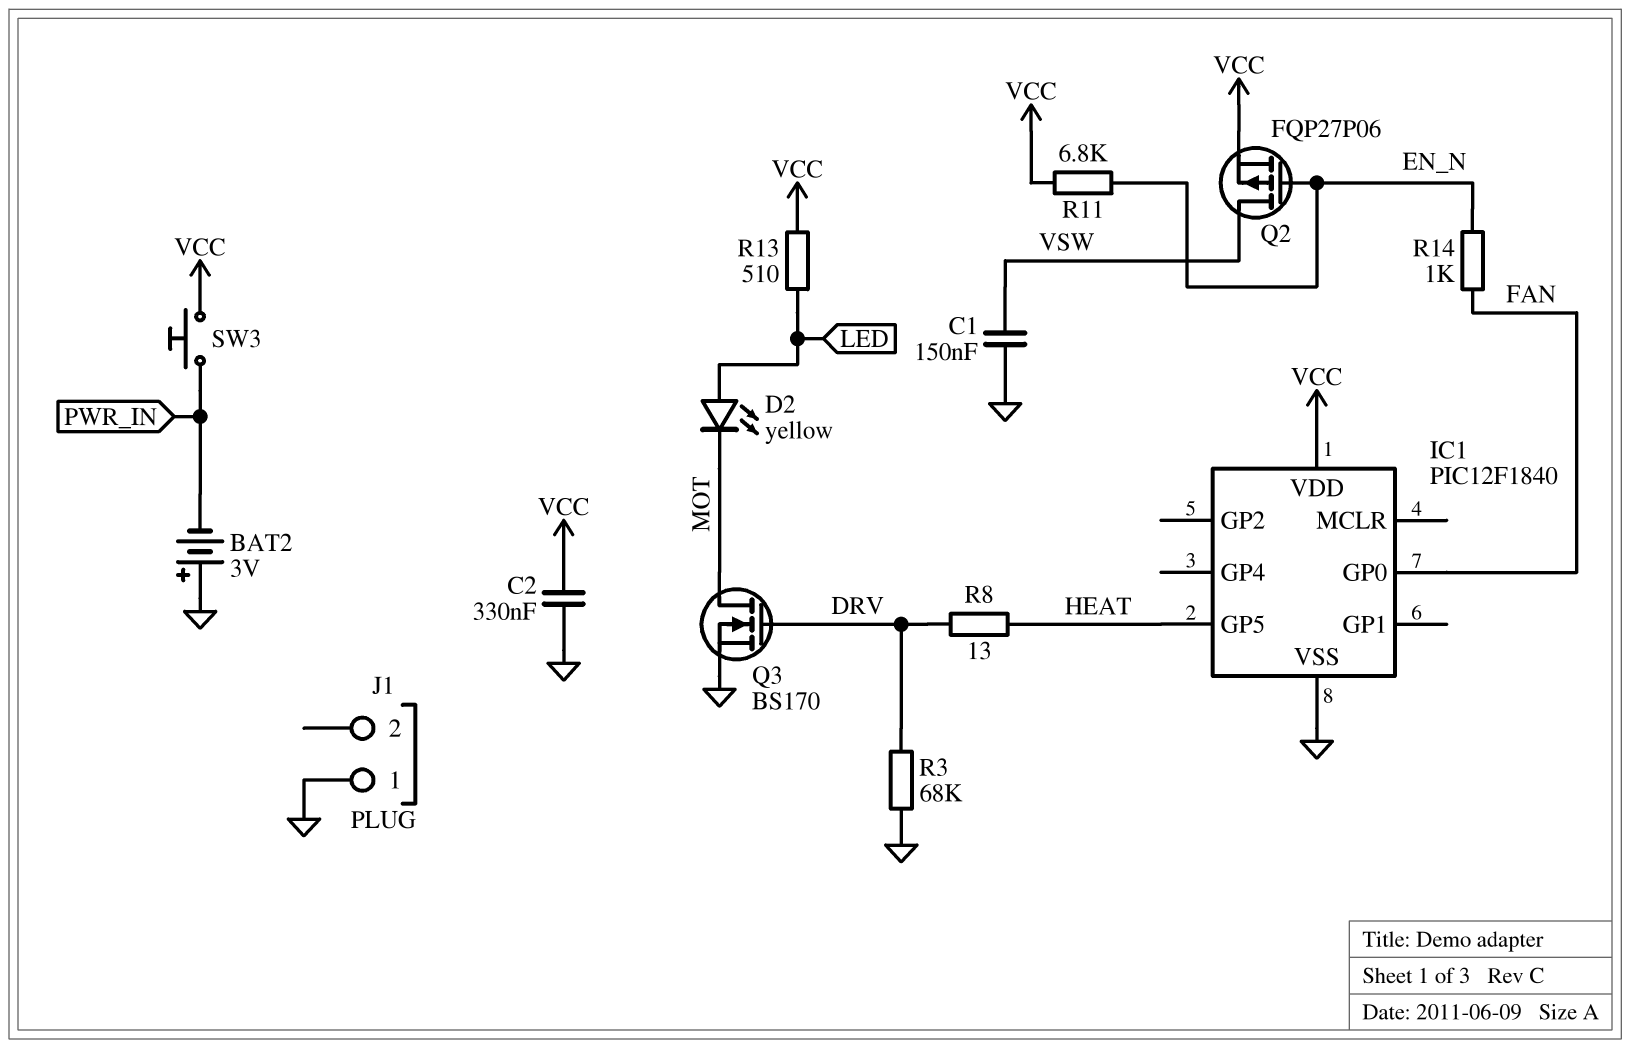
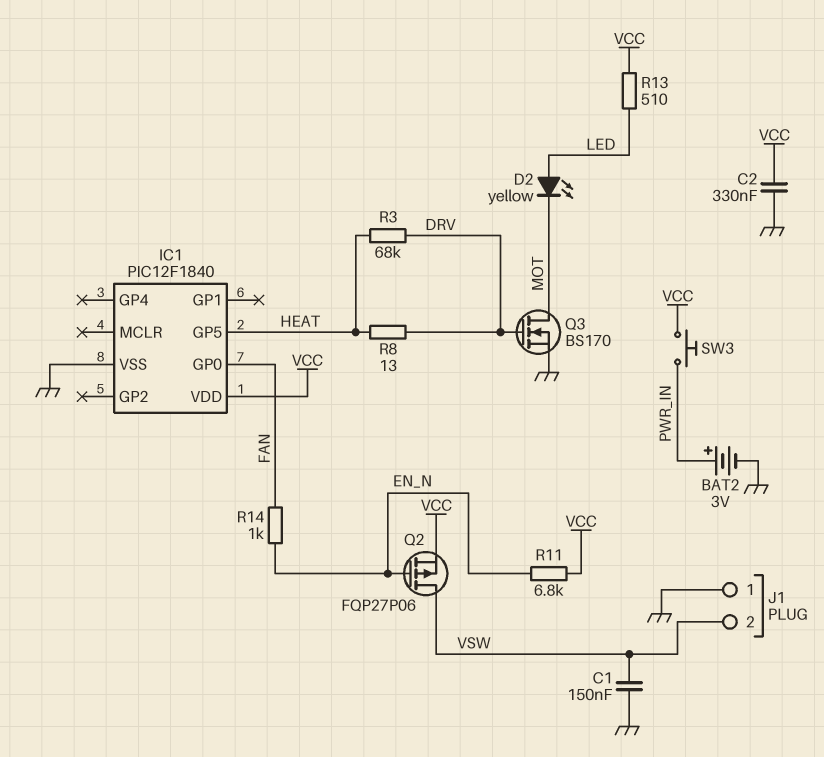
BAT2: 3V (plus GND, minus PWR_IN) -> 3V (plus PWR_IN, minus GND)
J1 pin 2: none -> VSW
R3: 68k (DRV, GND) -> 68k (DRV, HEAT)

